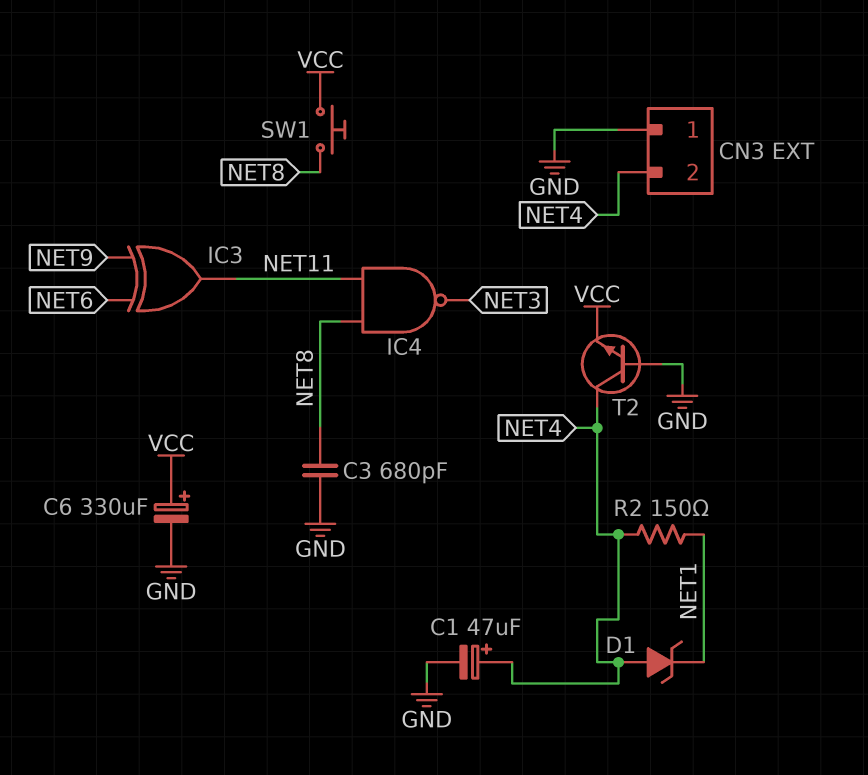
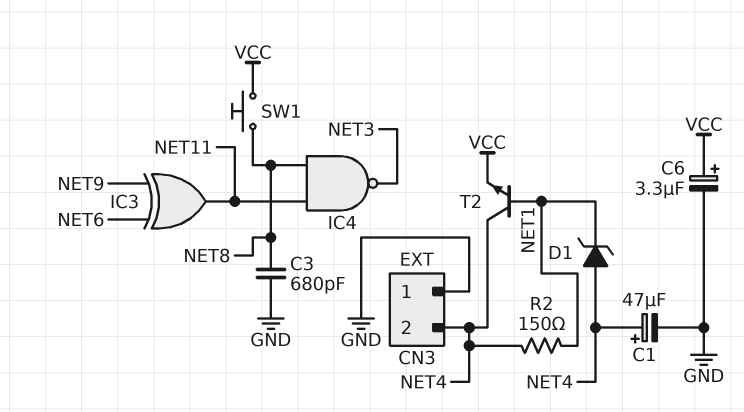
C6: 330uF (plus VCC, minus GND) -> 3.3uF (plus VCC, minus GND)
T2: NPN (B GND, C NET4, E VCC) -> NPN (B NET1, C NET4, E VCC)

